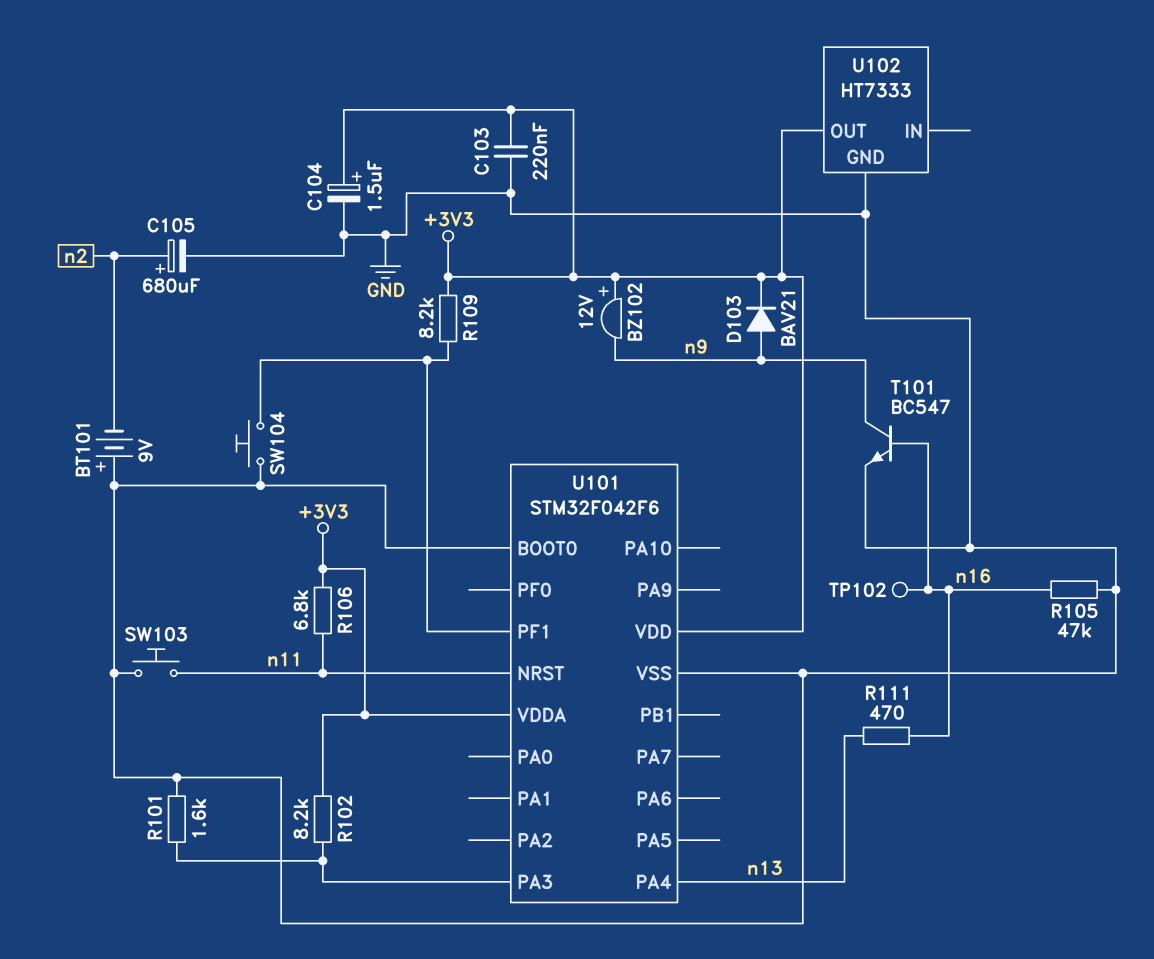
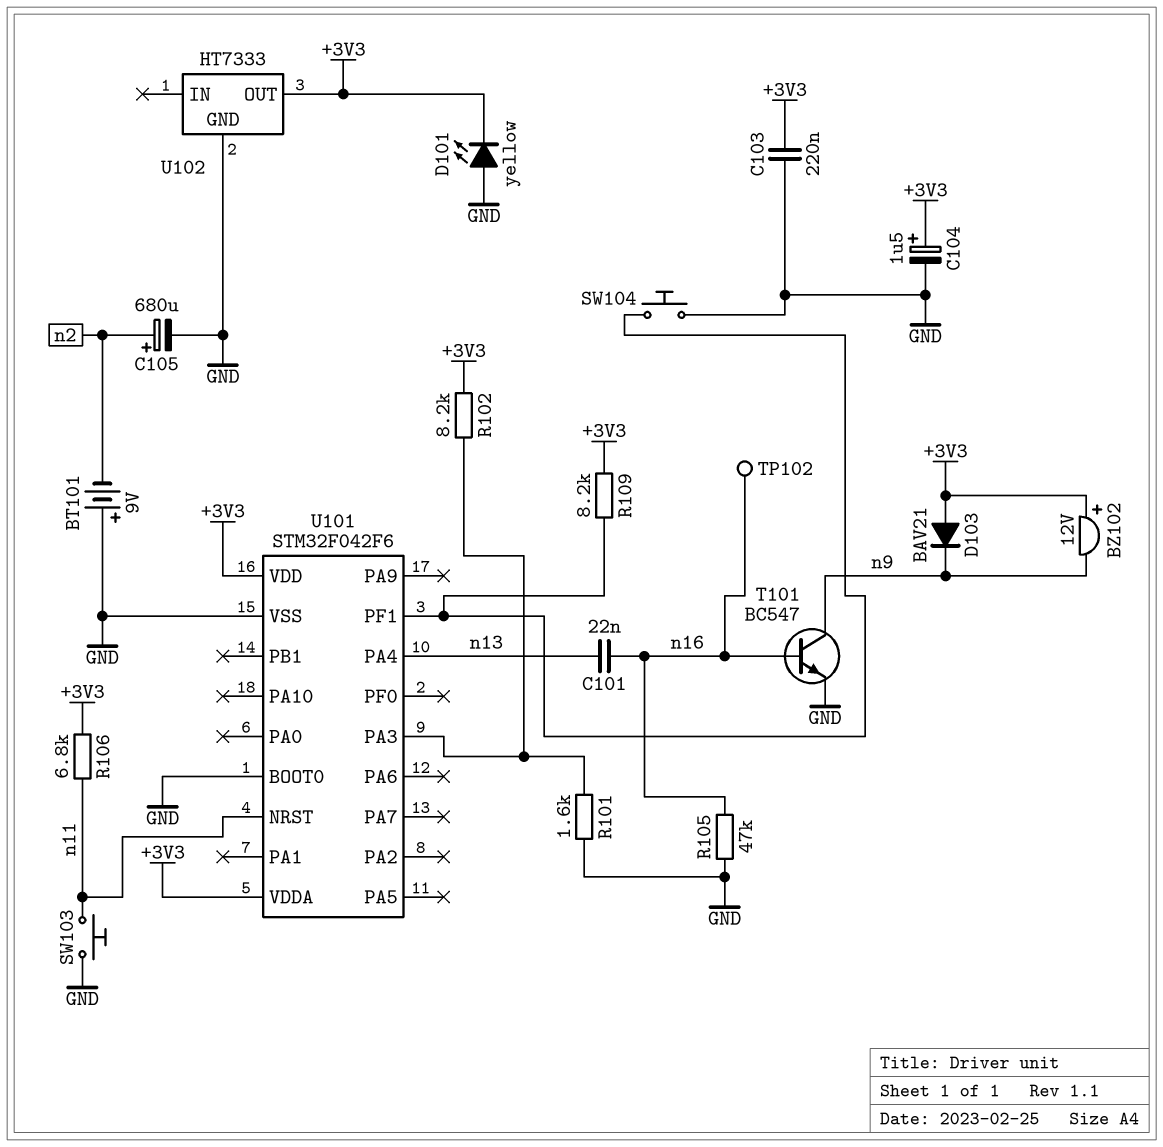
C101: none -> 22nF (n13, n16)
D101: none -> LED yellow (A GND, K +3V3)
D103: diode BAV21 (A n9, K +3V3) -> diode BAV21 (A +3V3, K n9)
R111: 470 (n13, n16) -> none

